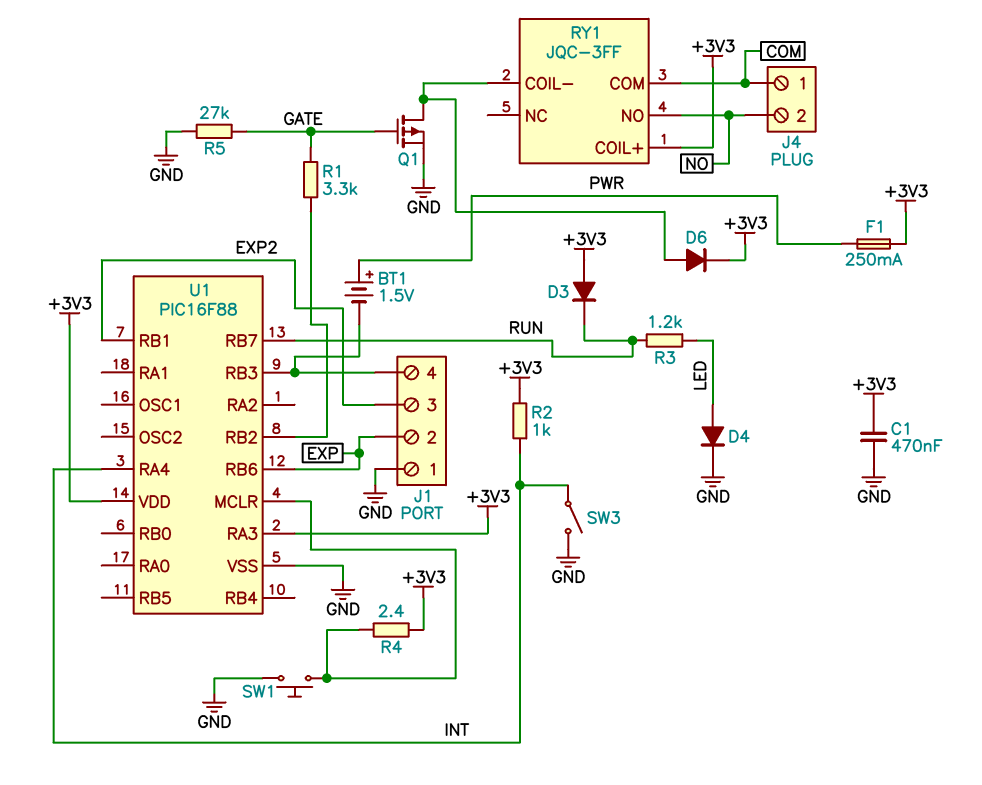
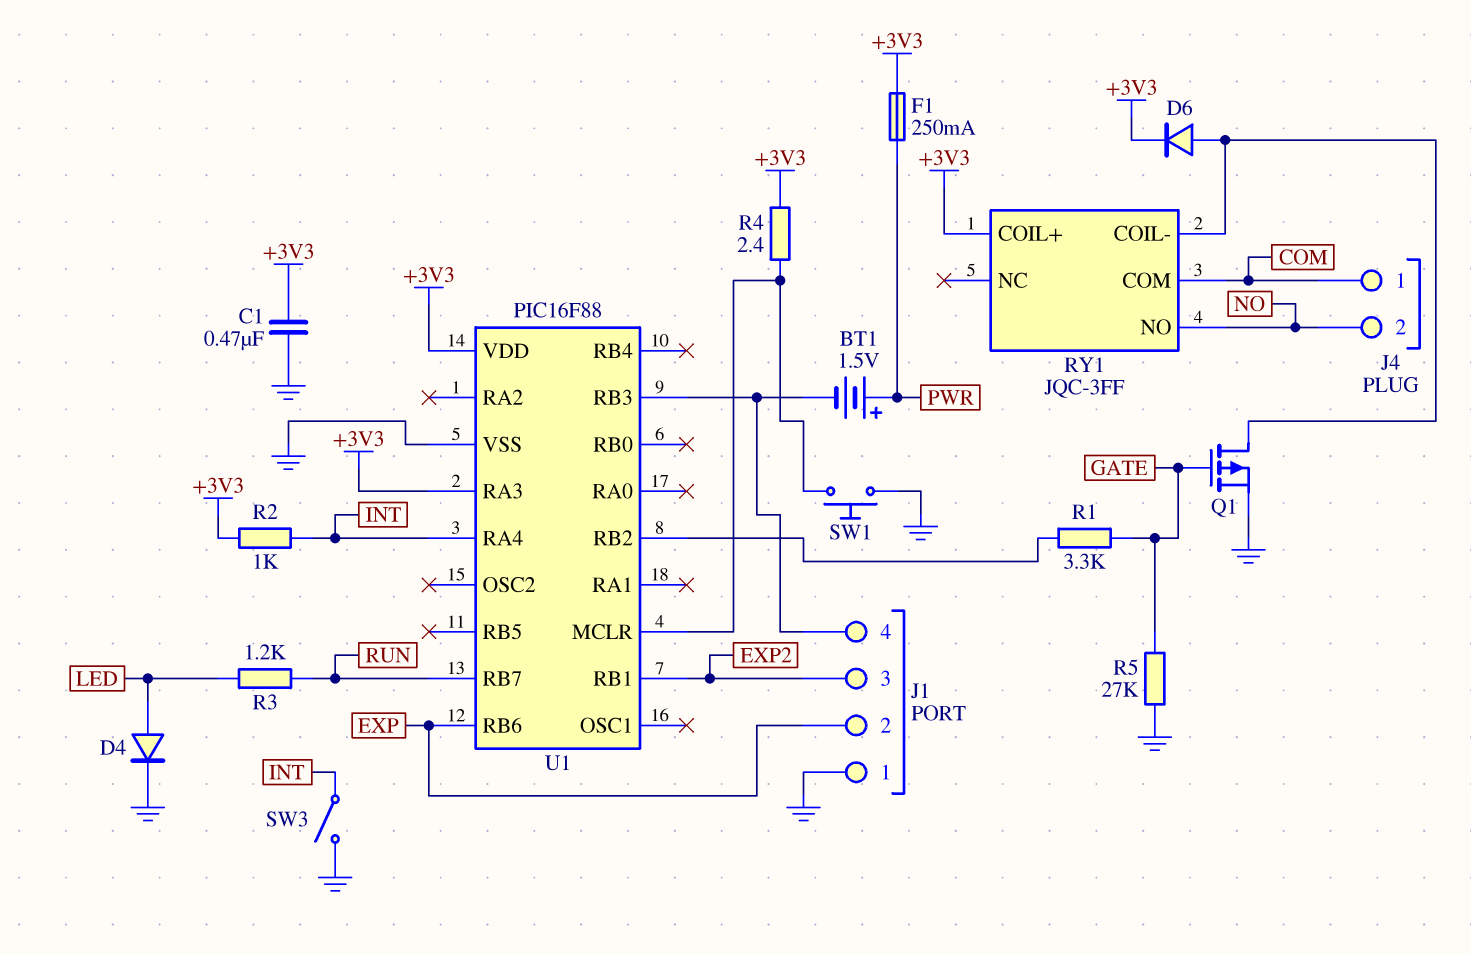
D3: diode (A +3V3, K RUN) -> none

